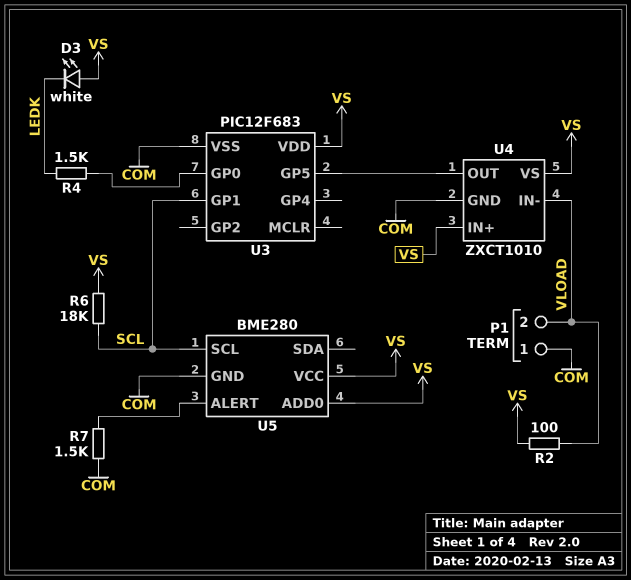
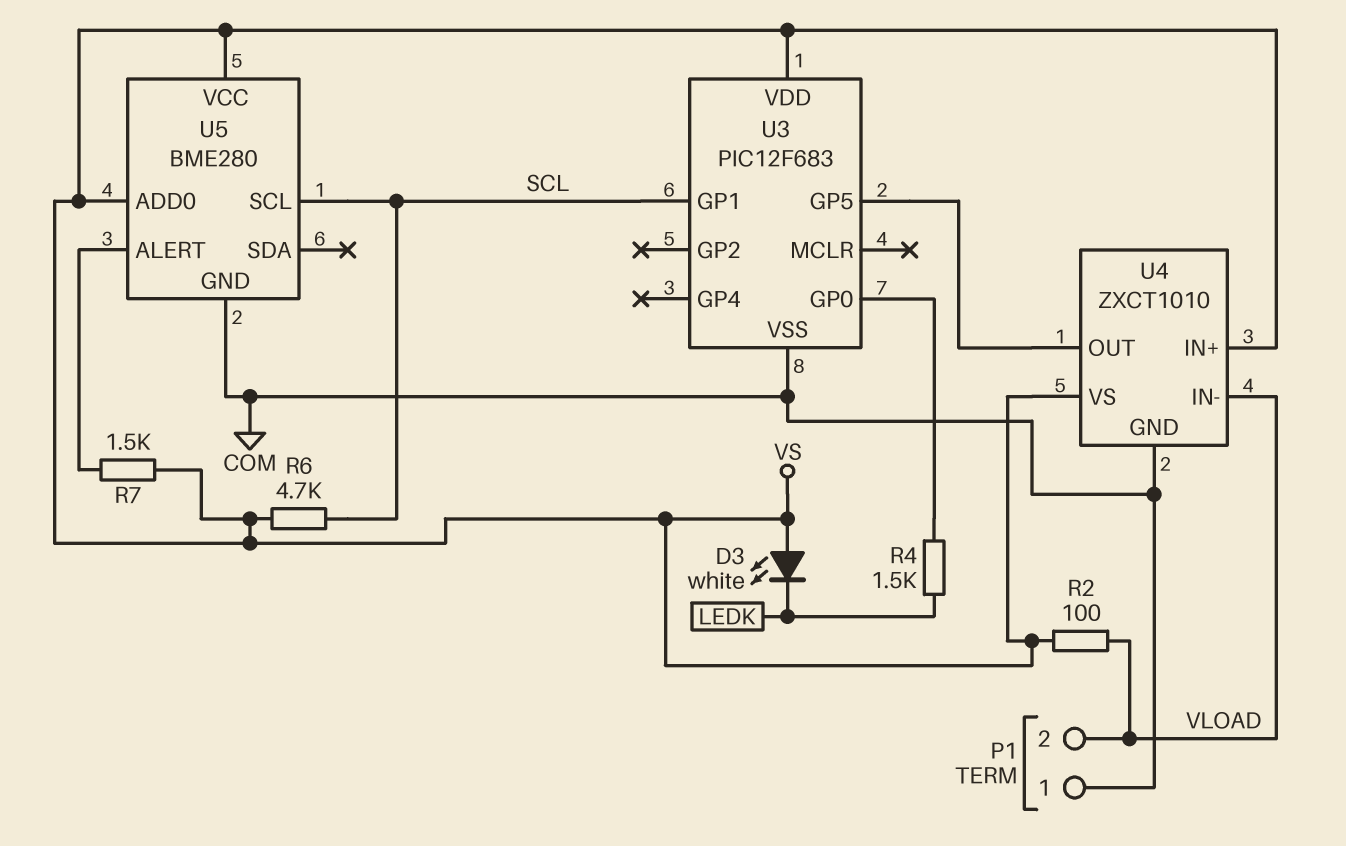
R6: 18k (SCL, VS) -> 4.7k (SCL, VS)
R7: 1.5k (COM, U5/ALERT) -> 1.5k (U5/ALERT, VS)

